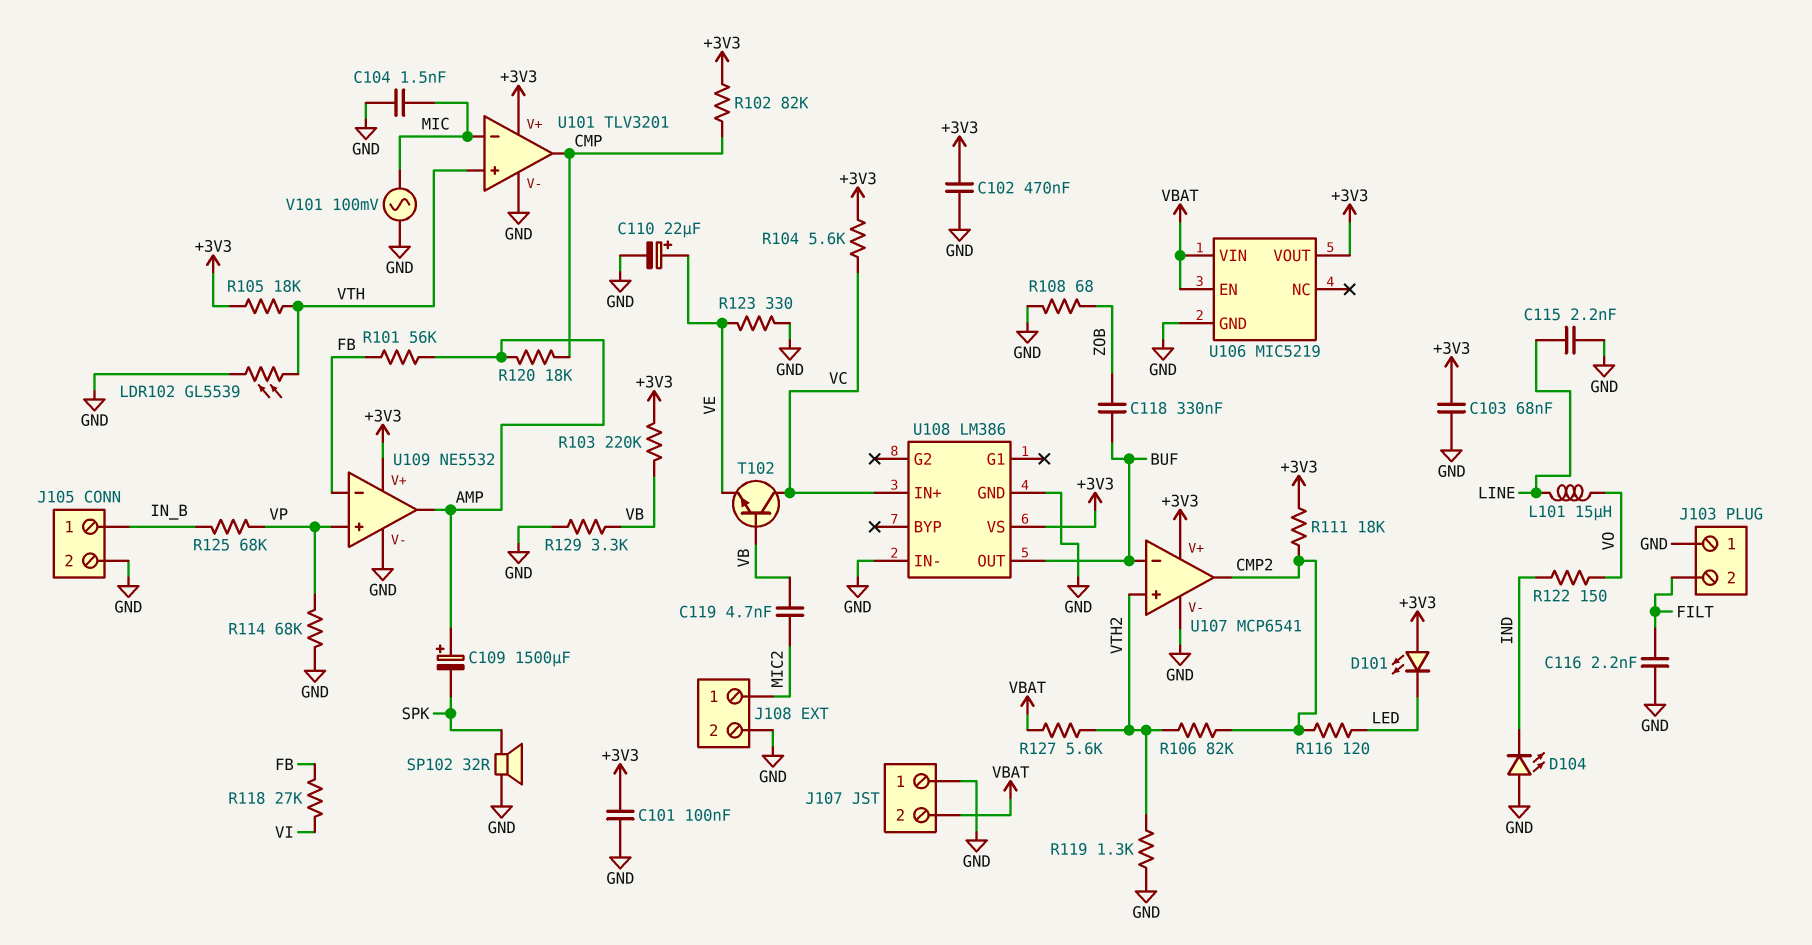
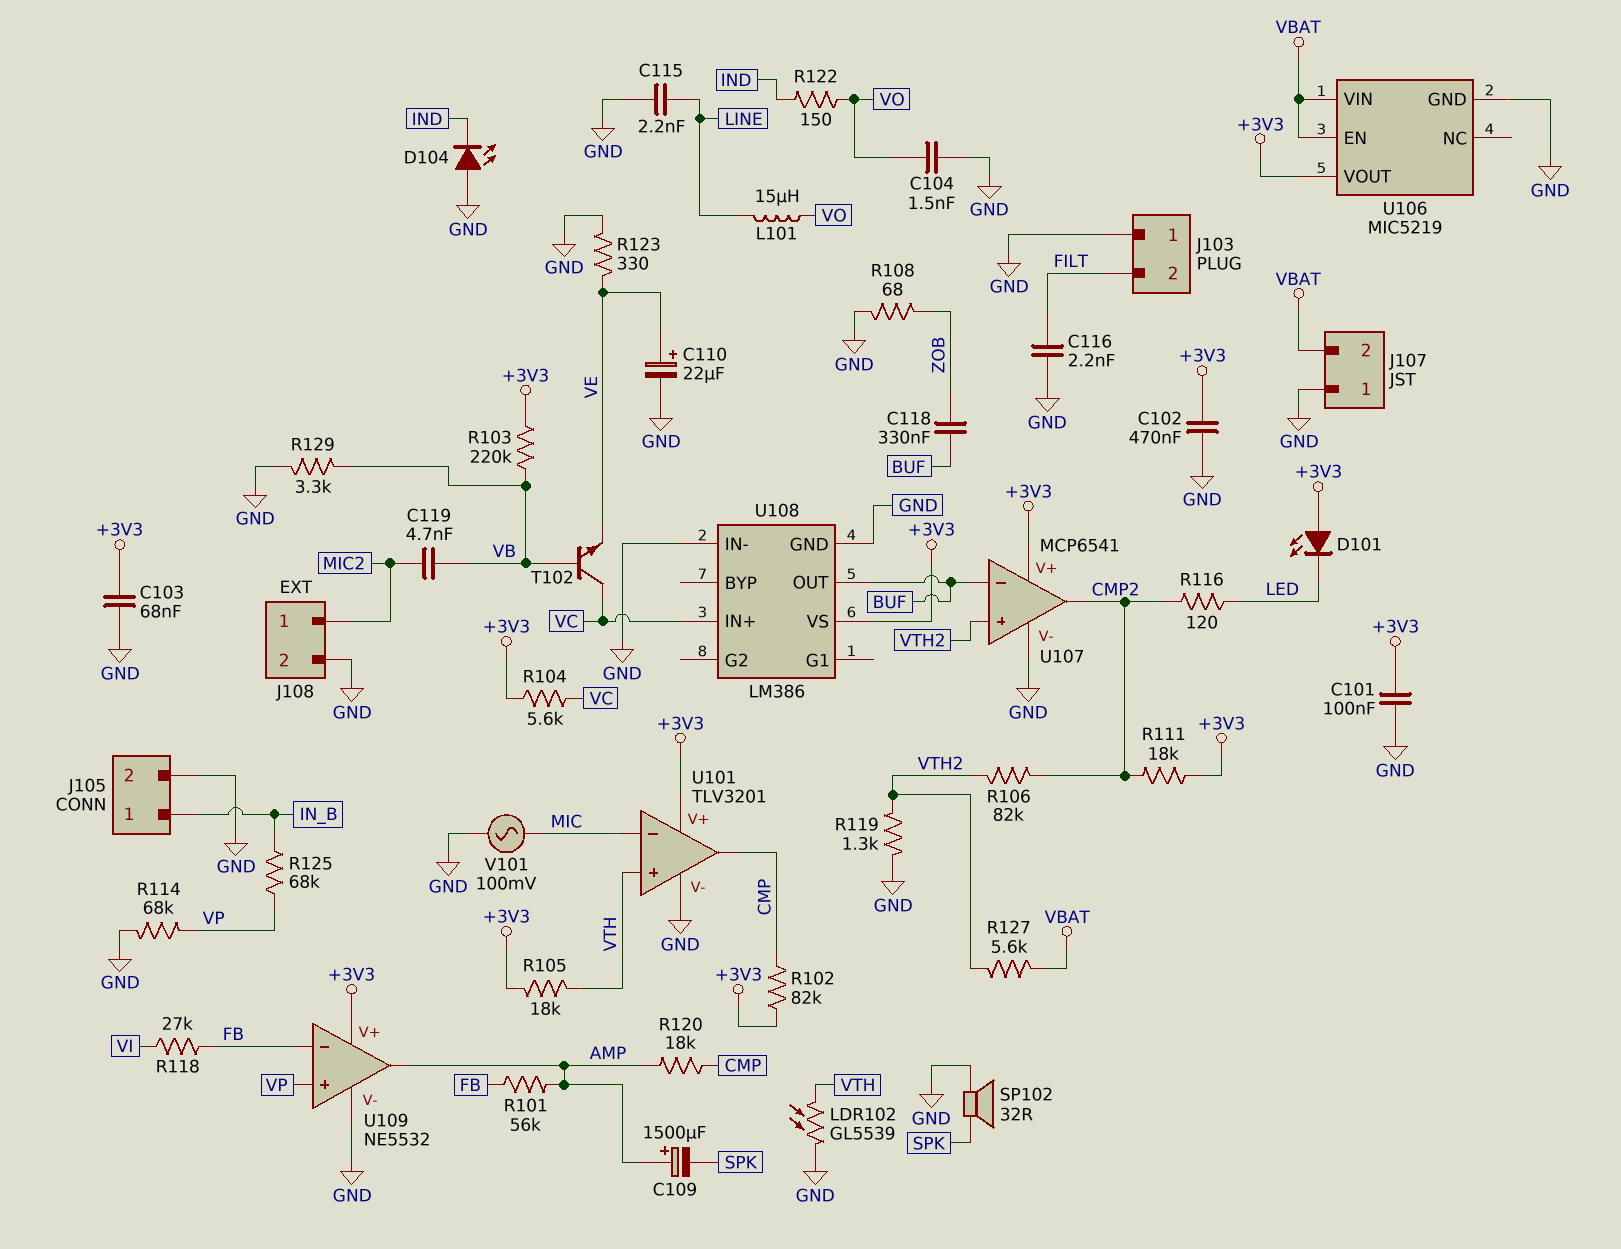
C104: 1.5nF (GND, MIC) -> 1.5nF (GND, VO)

